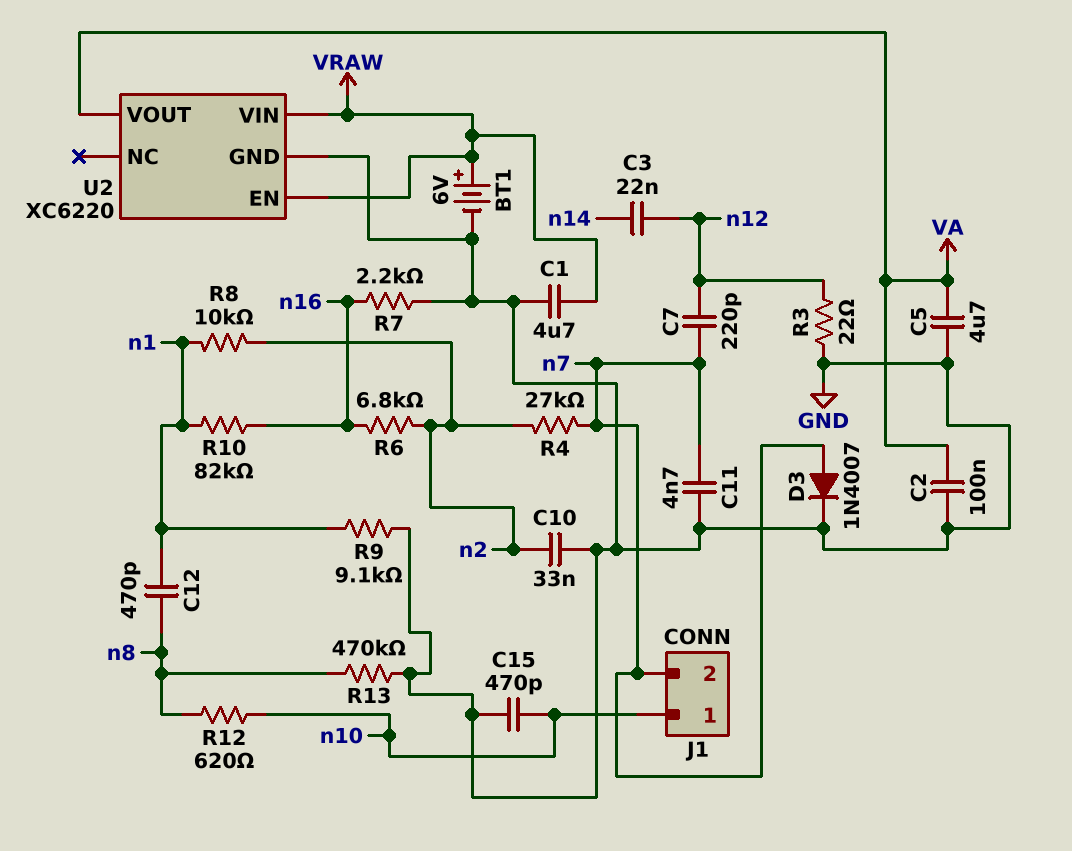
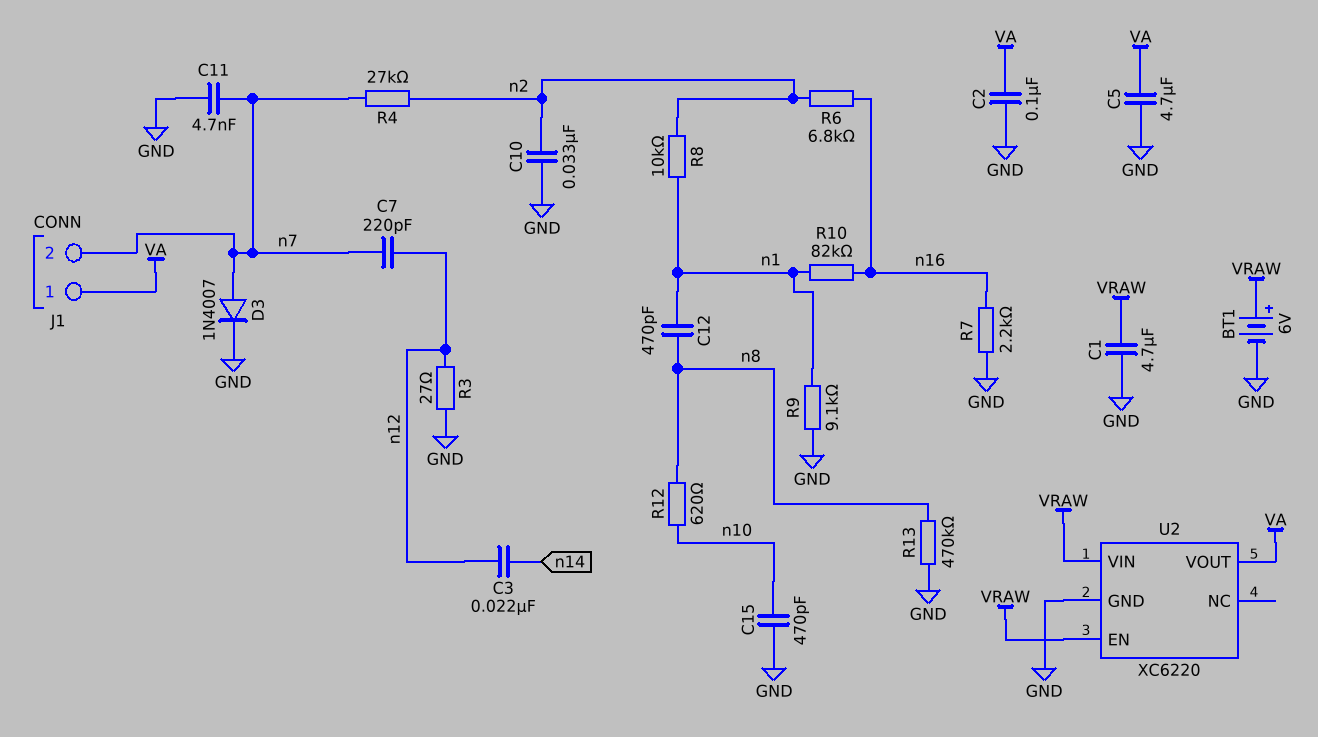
J1 pin 1: n10 -> VA
R3: 22 (GND, n12) -> 27 (GND, n12)

